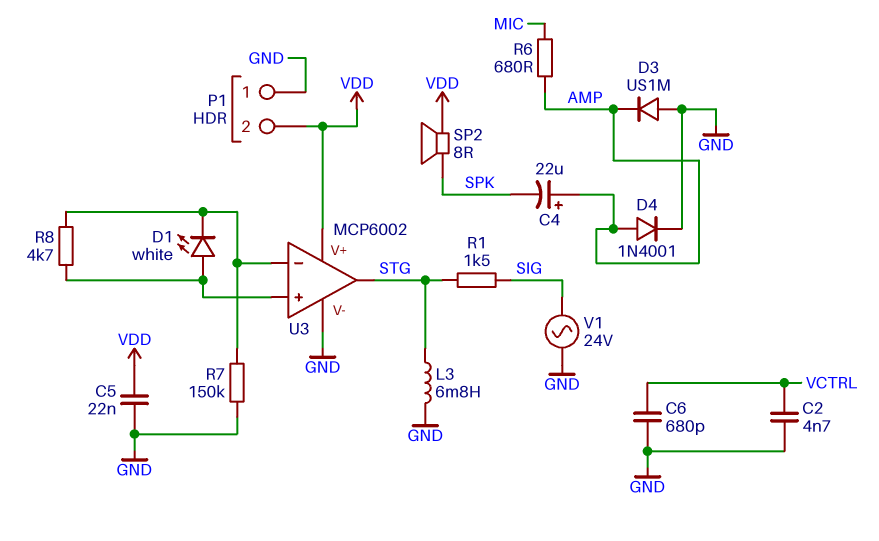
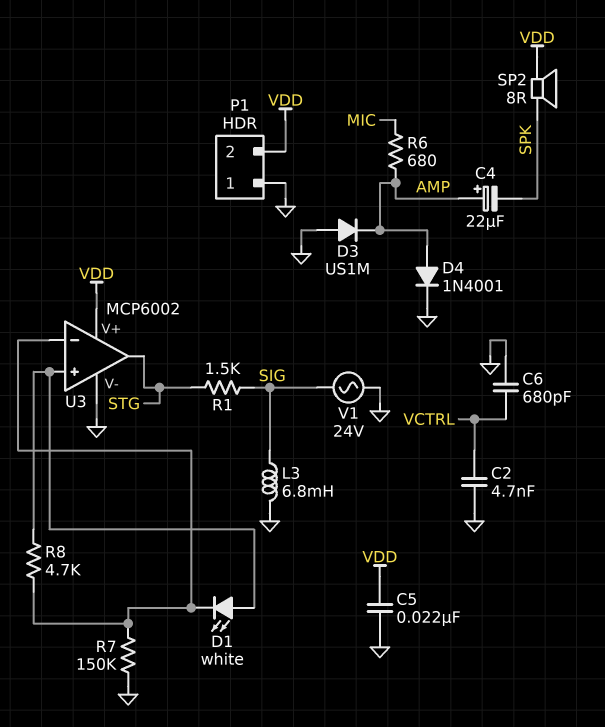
L3: 6.8mH (GND, STG) -> 6.8mH (GND, SIG)

